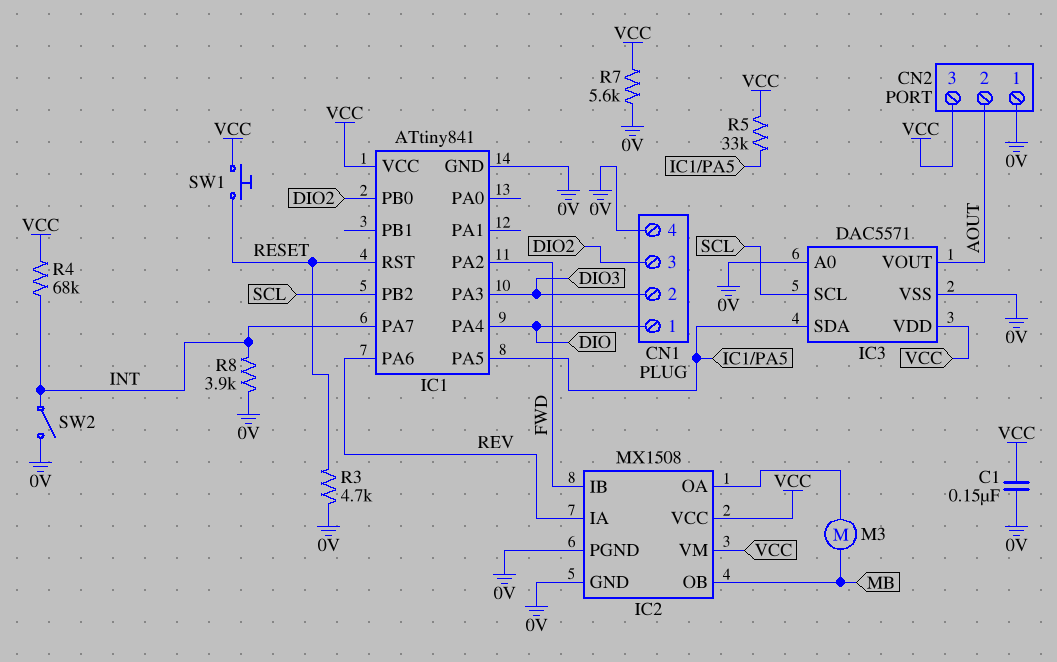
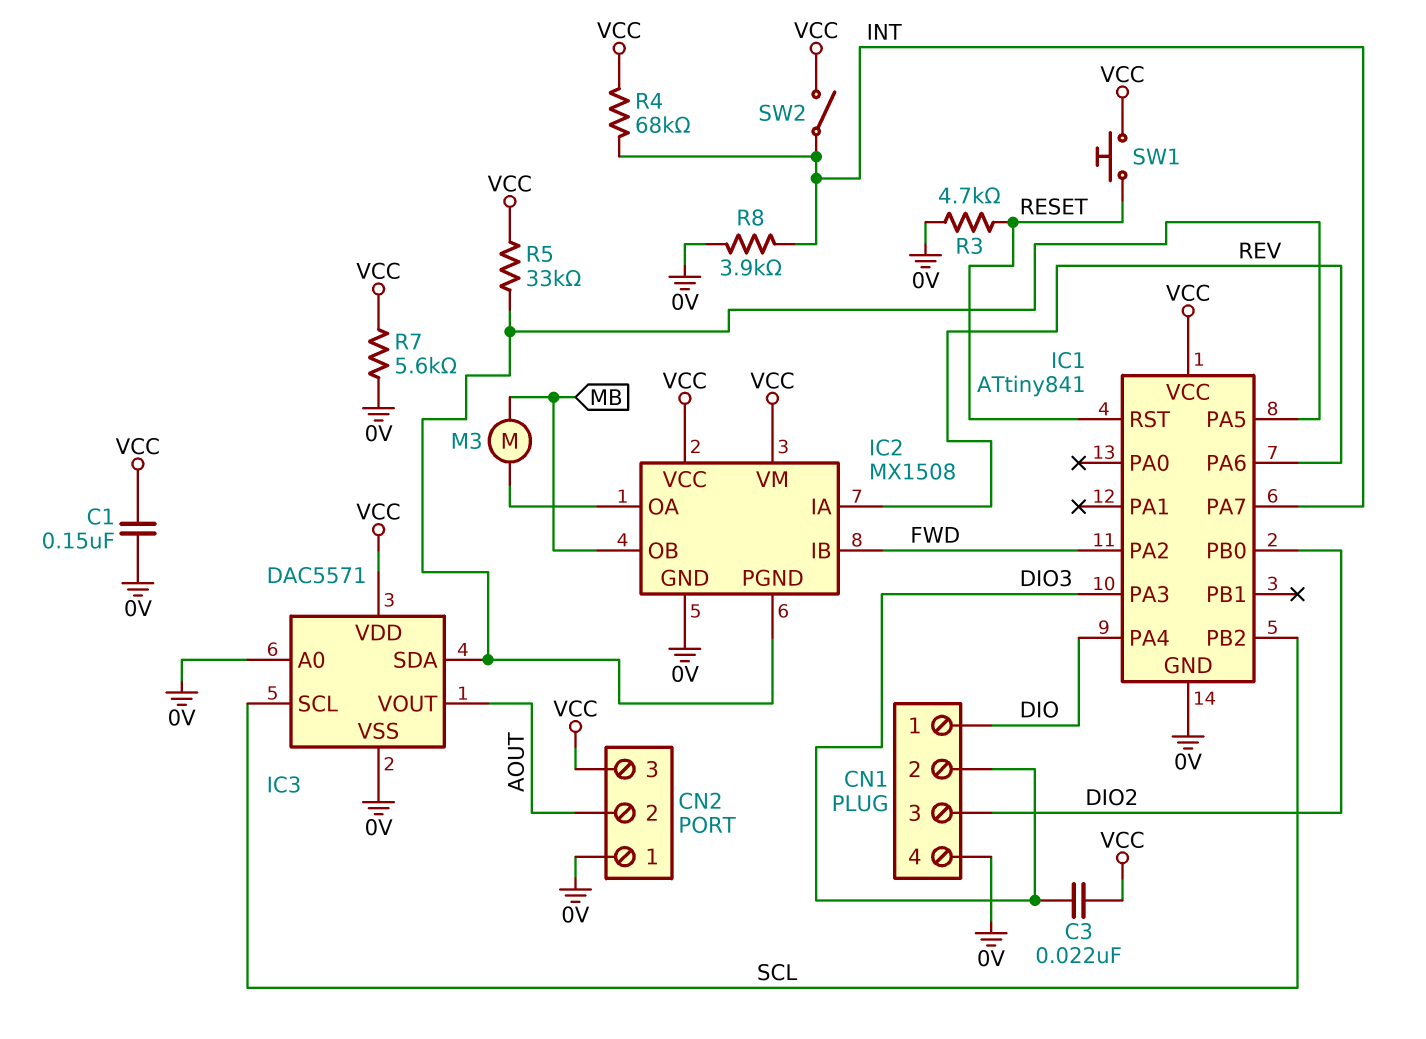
C3: none -> 22nF (DIO3, VCC)
IC2 pin PGND: 0V -> IC1/PA5
SW2: switch (0V, INT) -> switch (INT, VCC)

